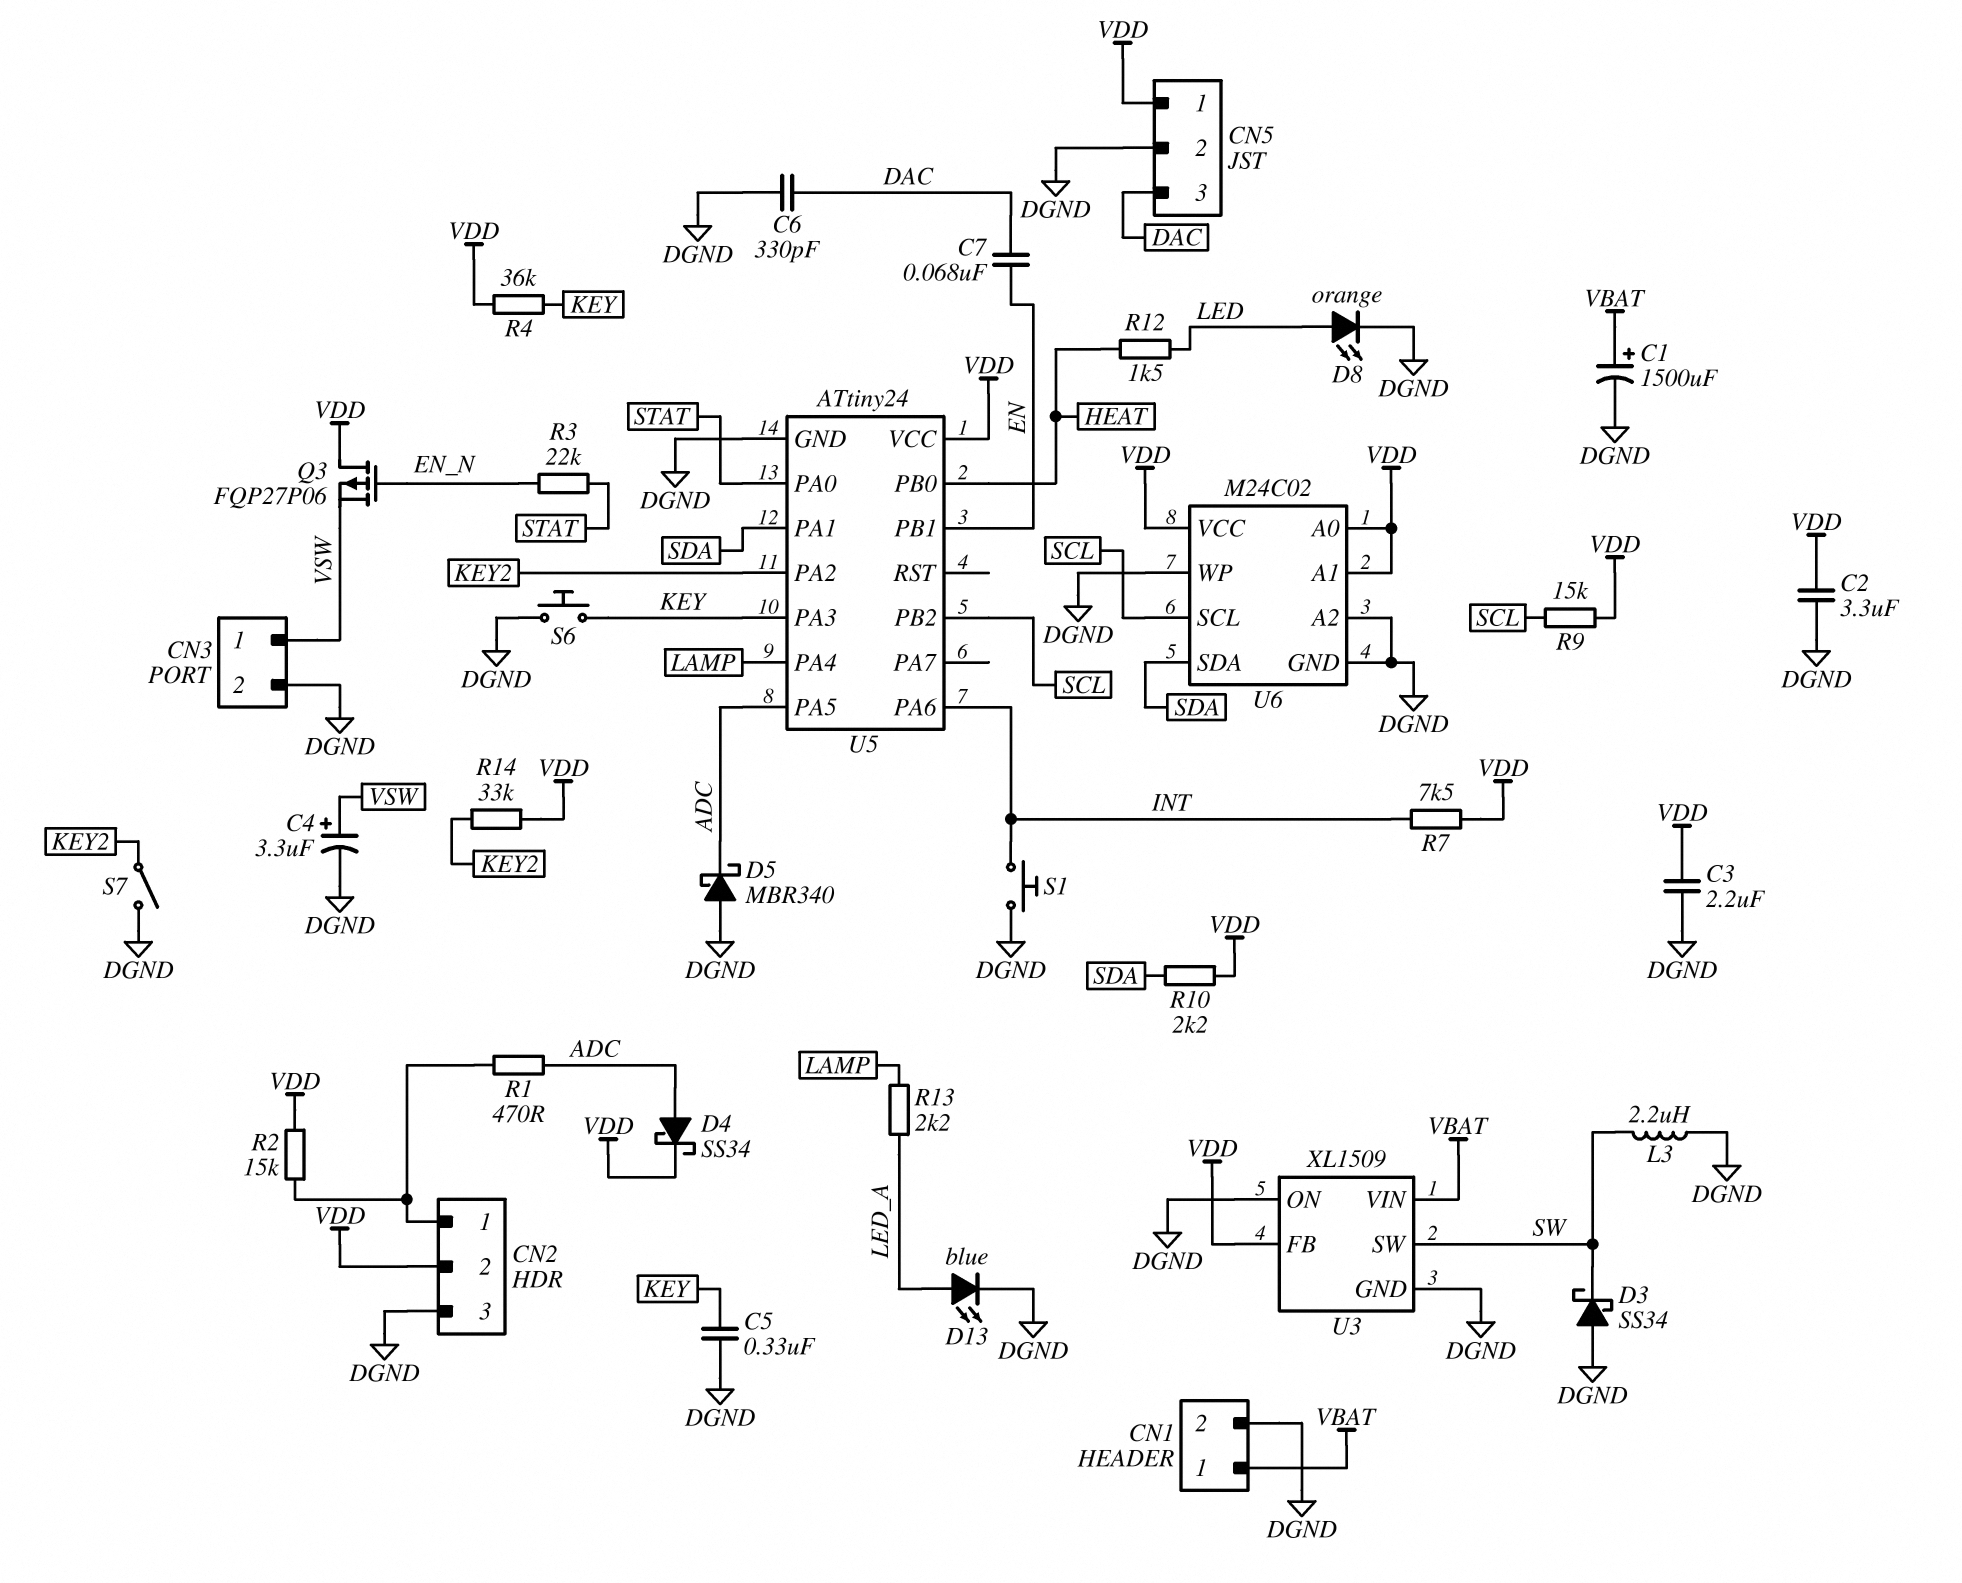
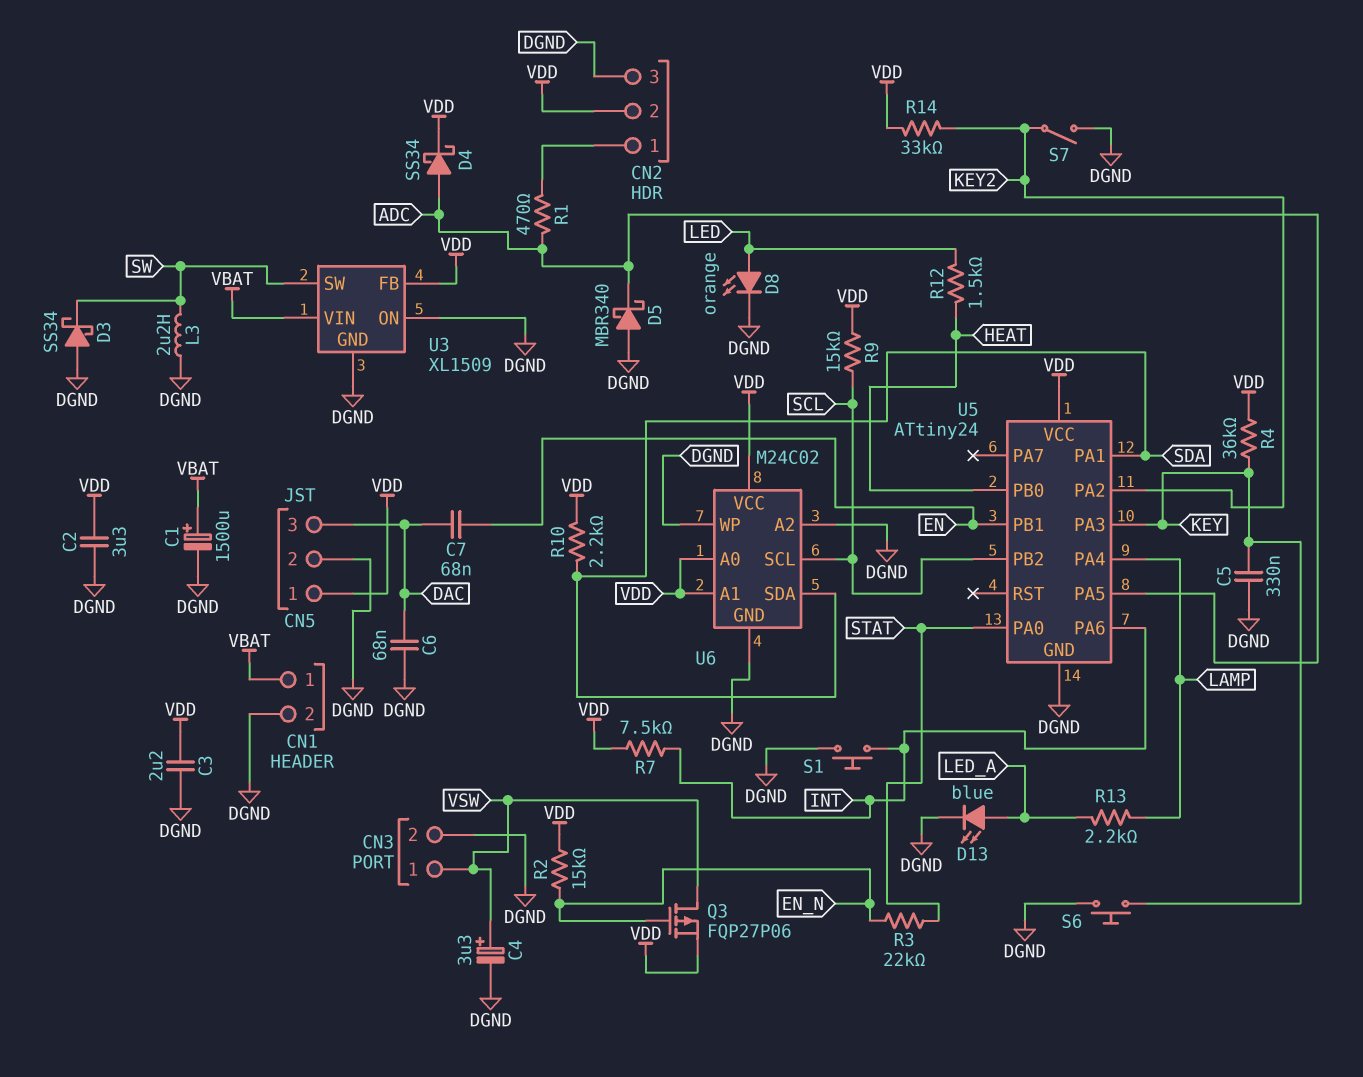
C6: 330pF (DAC, DGND) -> 68nF (DAC, DGND)
Q3: PMOS FQP27P06 (G EN_N, D VDD, S VSW) -> PMOS FQP27P06 (G EN_N, D VSW, S VDD)
R2: 15k (CN2/1, VDD) -> 15k (EN_N, VDD)

